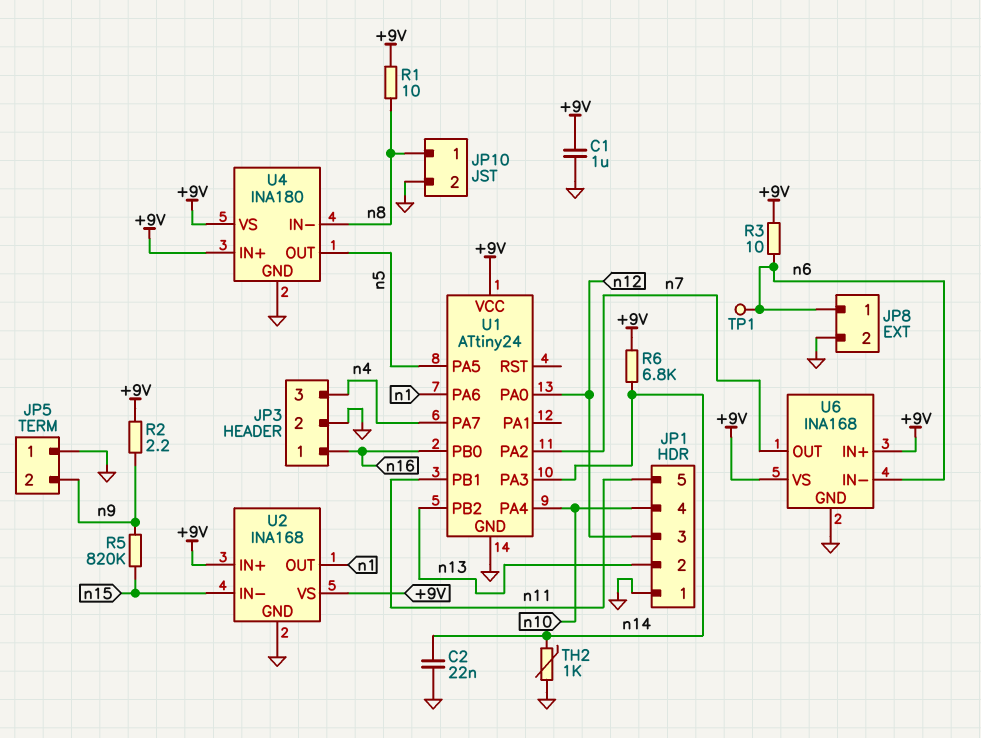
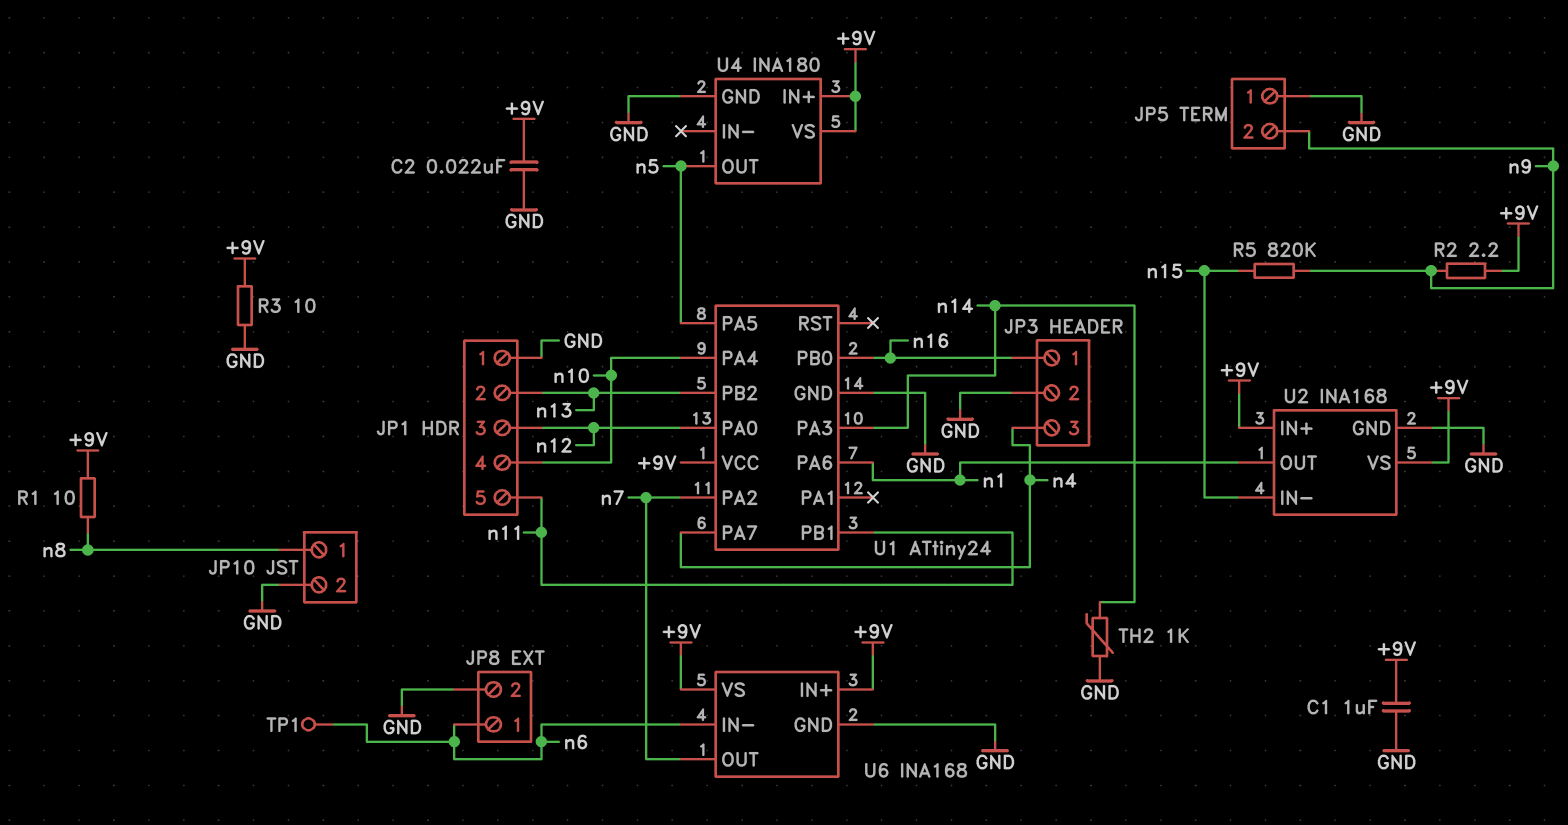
C2: 22nF (GND, n14) -> 22nF (+9V, GND)
R3: 10 (+9V, n6) -> 10 (+9V, GND)
R6: 6.8k (+9V, n14) -> none
U4 pin IN-: n8 -> none

